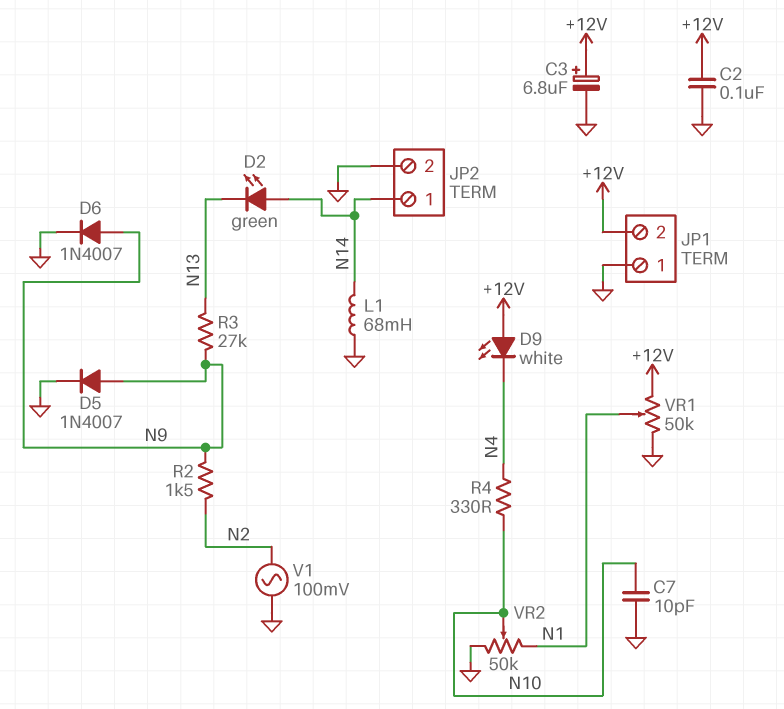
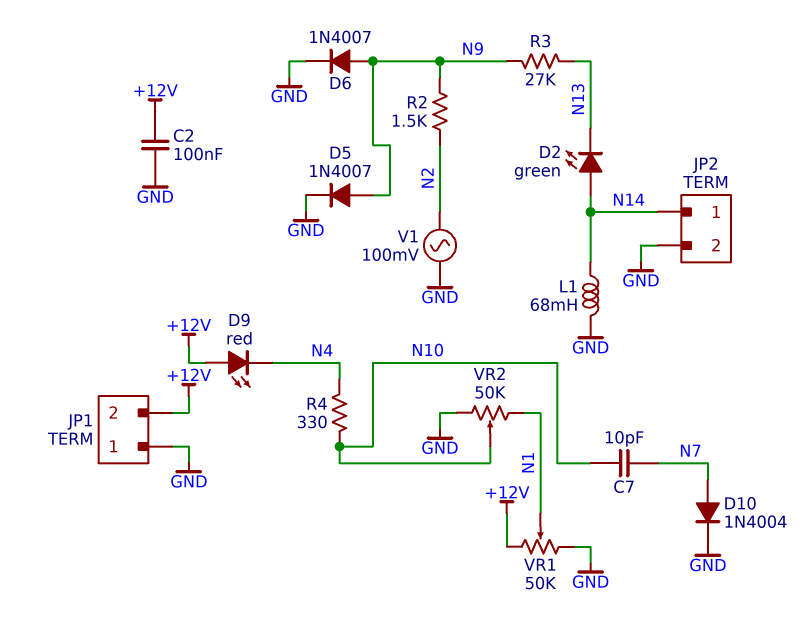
C3: 6.8uF (plus +12V, minus GND) -> none
C7: 10pF (GND, N10) -> 10pF (N7, N10)
D9: LED white (A +12V, K N4) -> LED red (A +12V, K N4)
D10: none -> diode 1N4004 (A N7, K GND)

